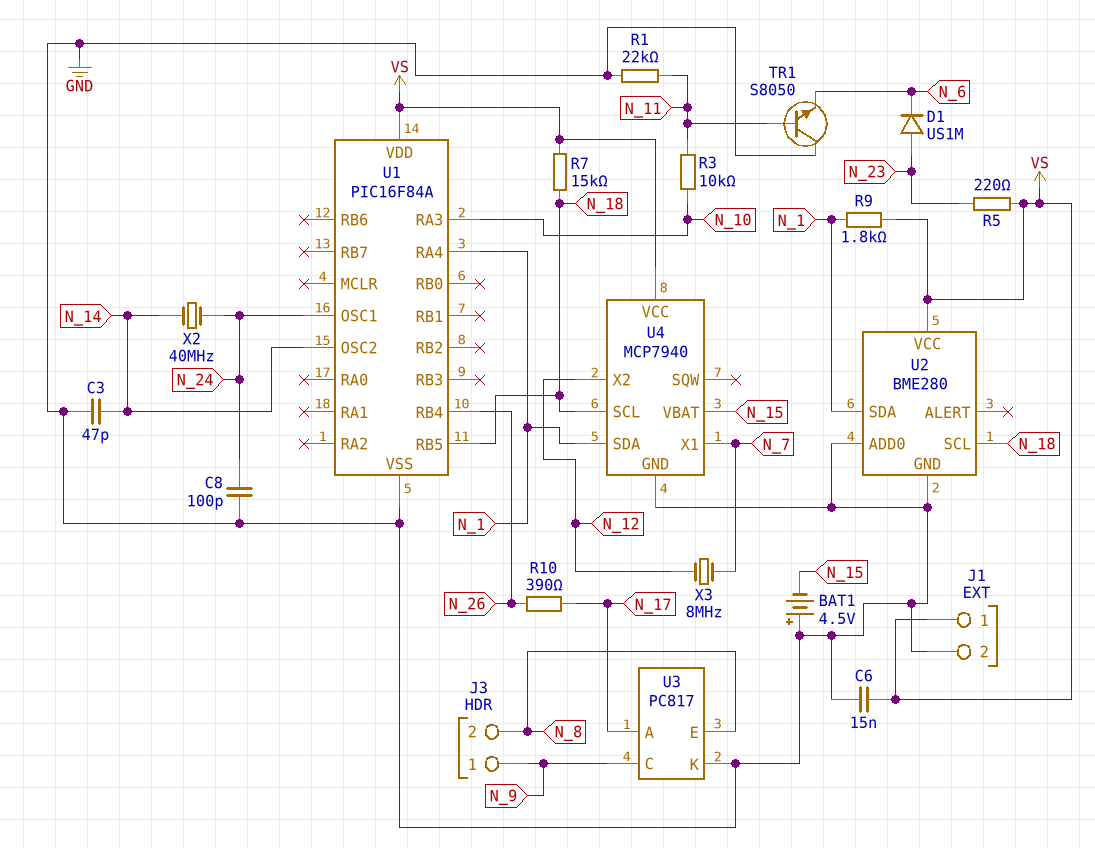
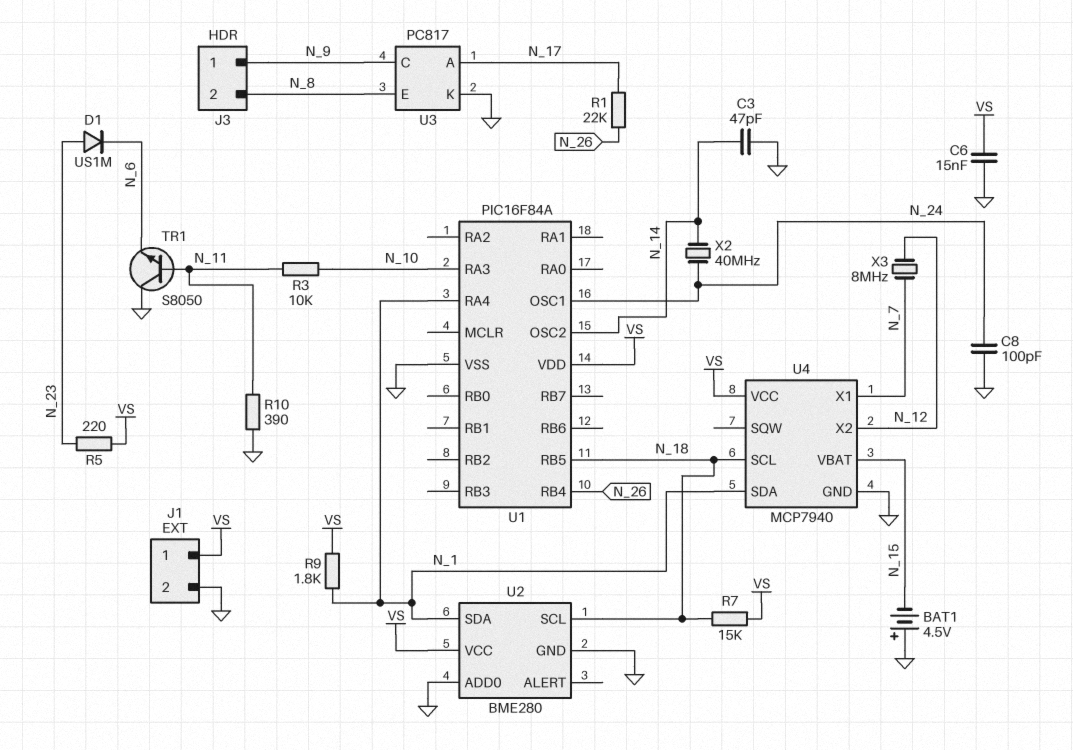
R1: 22k (GND, N_11) -> 22k (N_17, N_26)
R10: 390 (N_17, N_26) -> 390 (GND, N_11)

